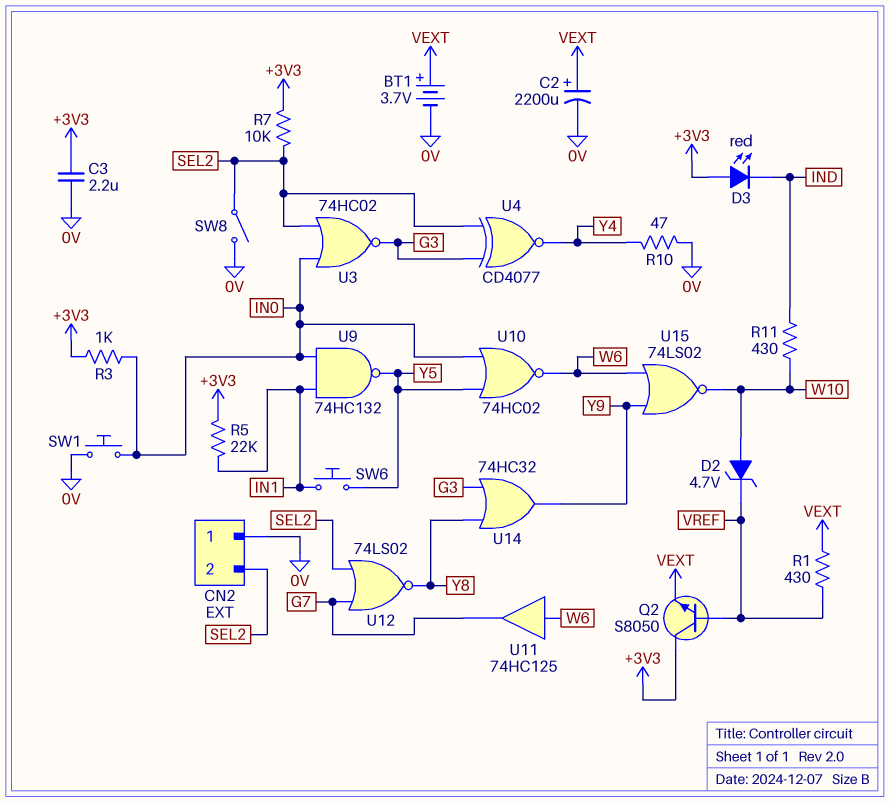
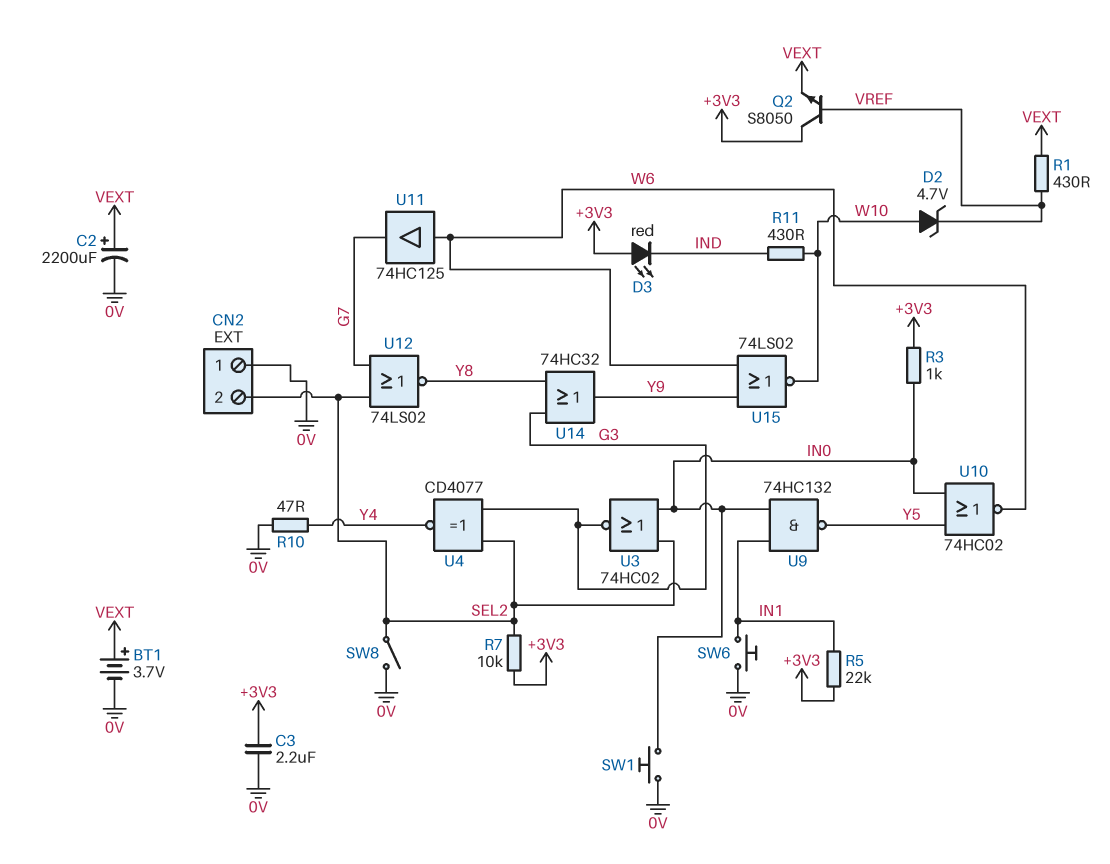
SW6: button (IN1, Y5) -> button (0V, IN1)

